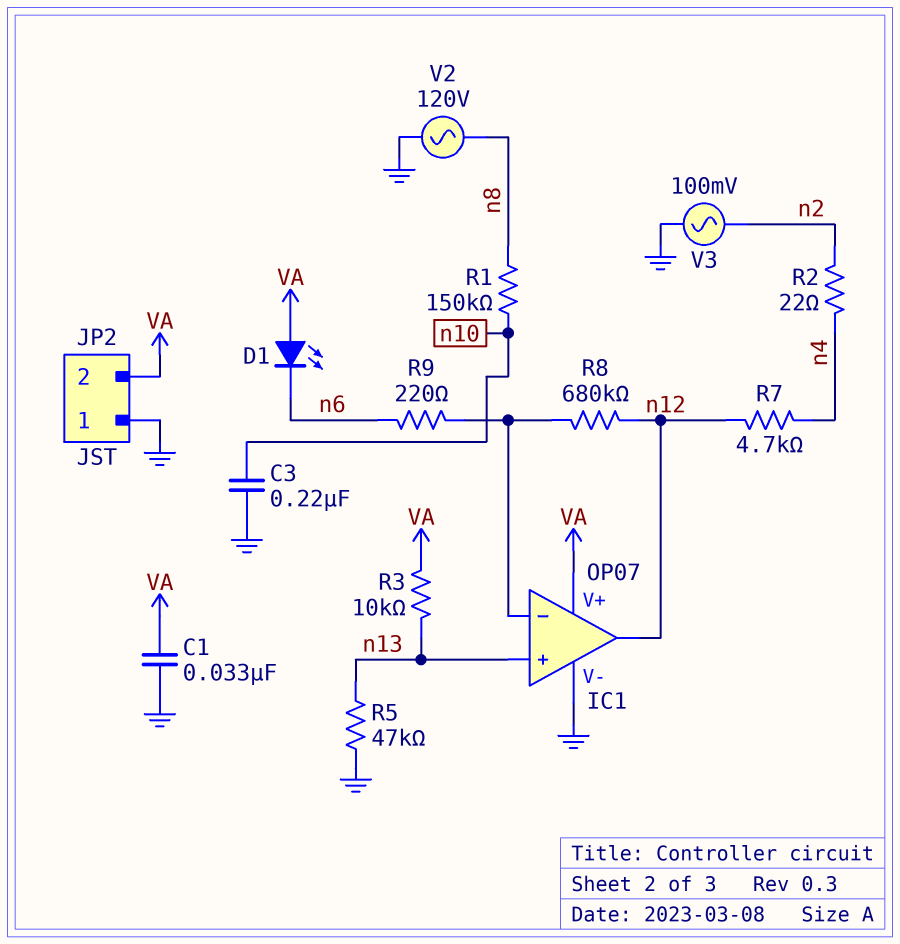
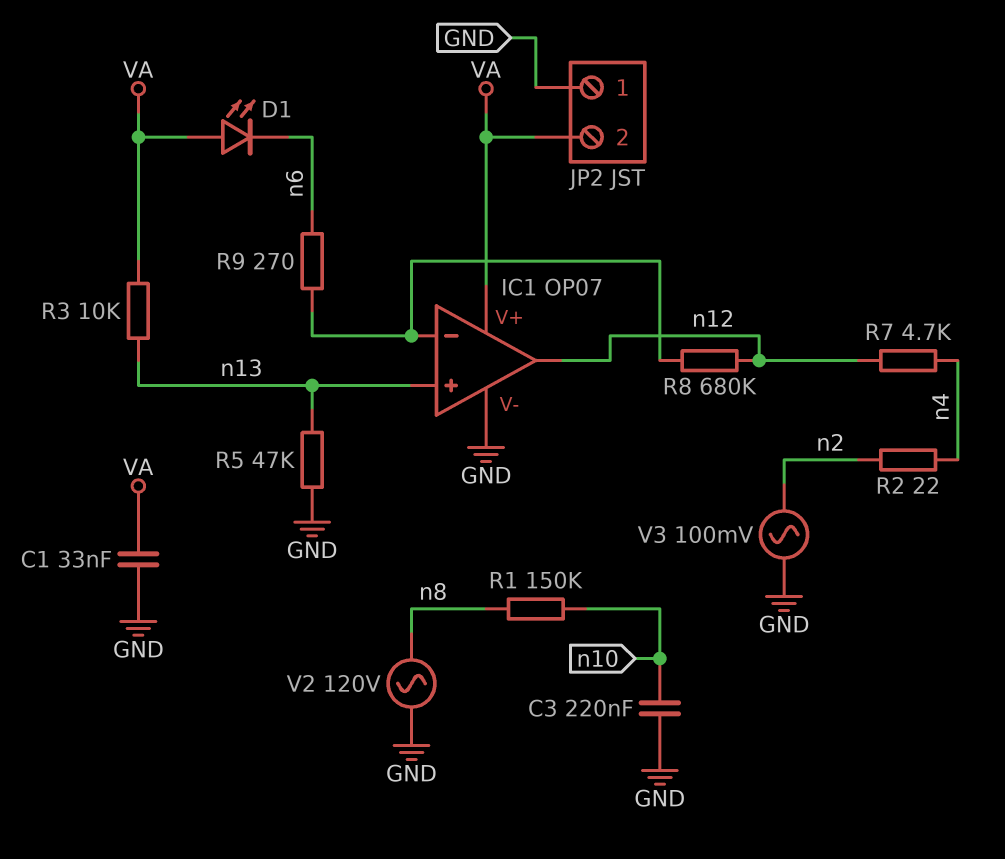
R9: 220 (IC1/in-, n6) -> 270 (IC1/in-, n6)

